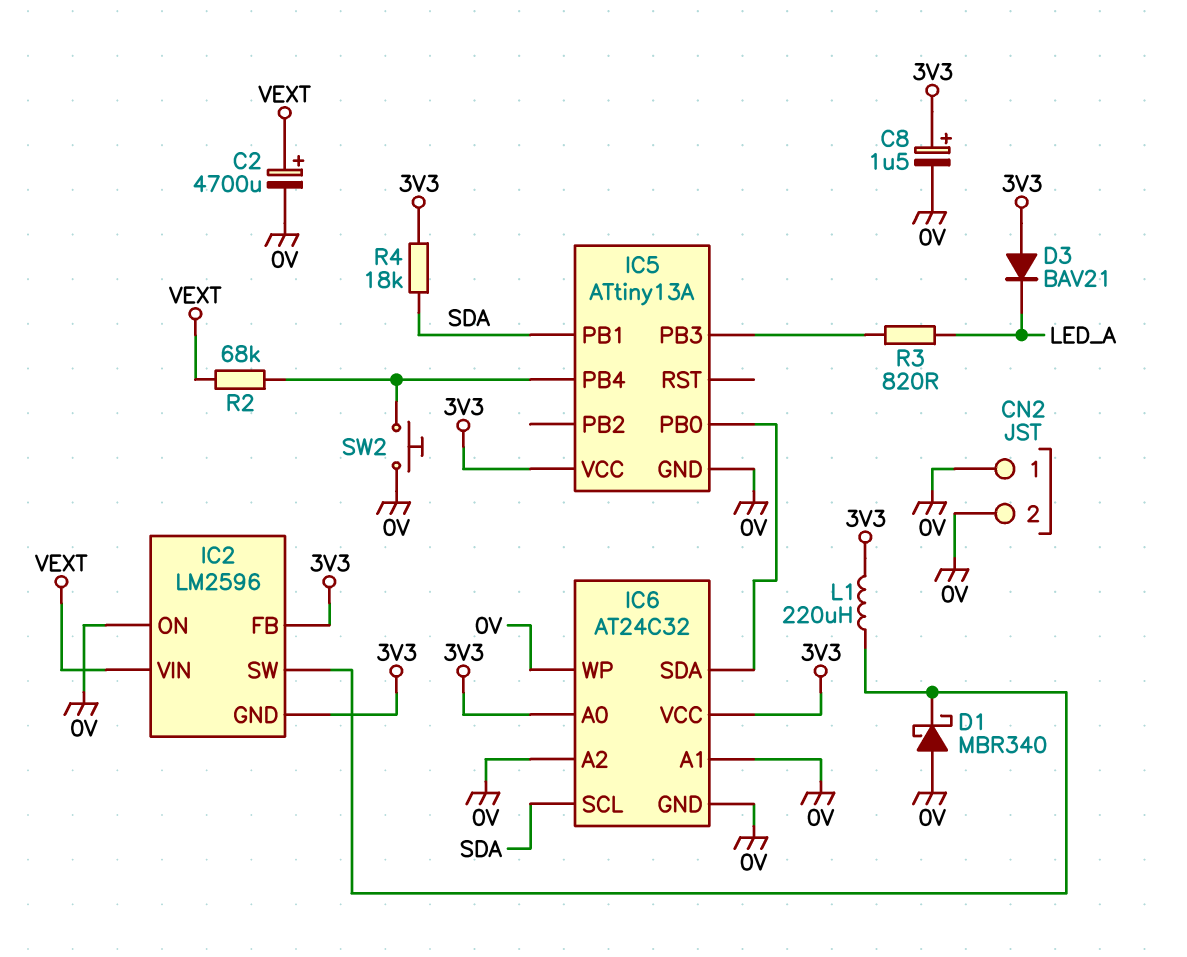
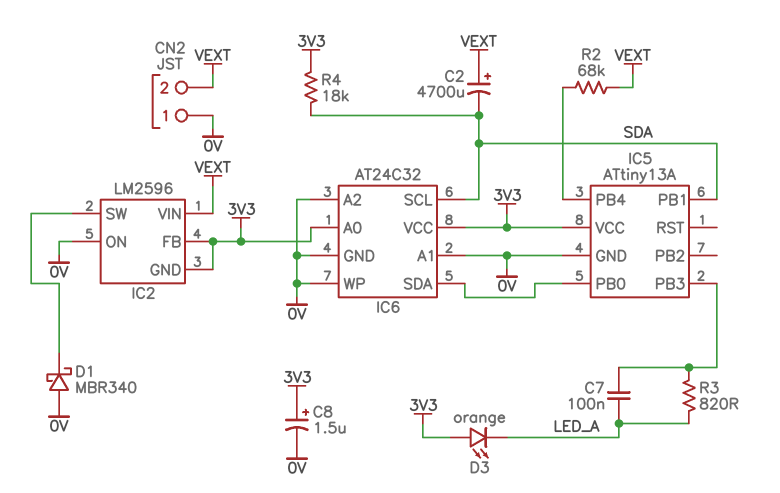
C2: 4700uF (plus VEXT, minus 0V) -> 4700uF (plus VEXT, minus SDA)
C7: none -> 100nF (IC5/PB3, LED_A)
CN2 pin 2: 0V -> VEXT
D3: diode BAV21 (A 3V3, K LED_A) -> LED orange (A 3V3, K LED_A)
L1: 220uH (3V3, IC2/SW) -> none
SW2: button (0V, IC5/PB4) -> none

